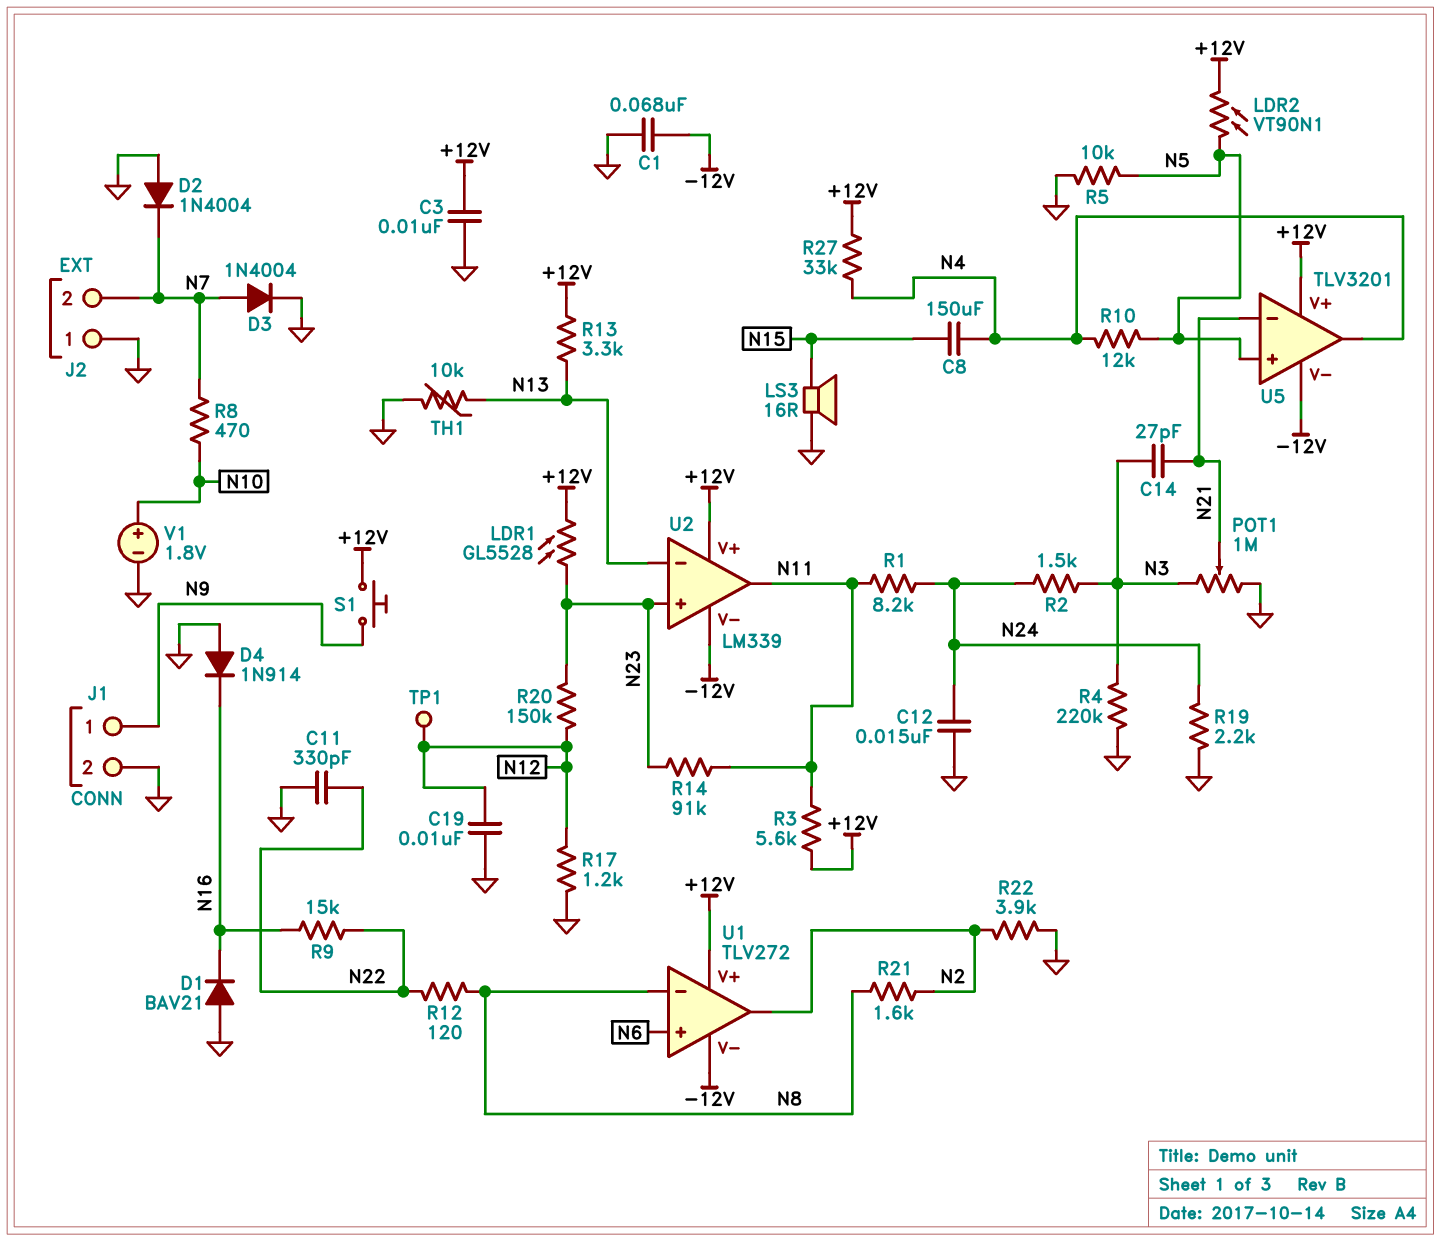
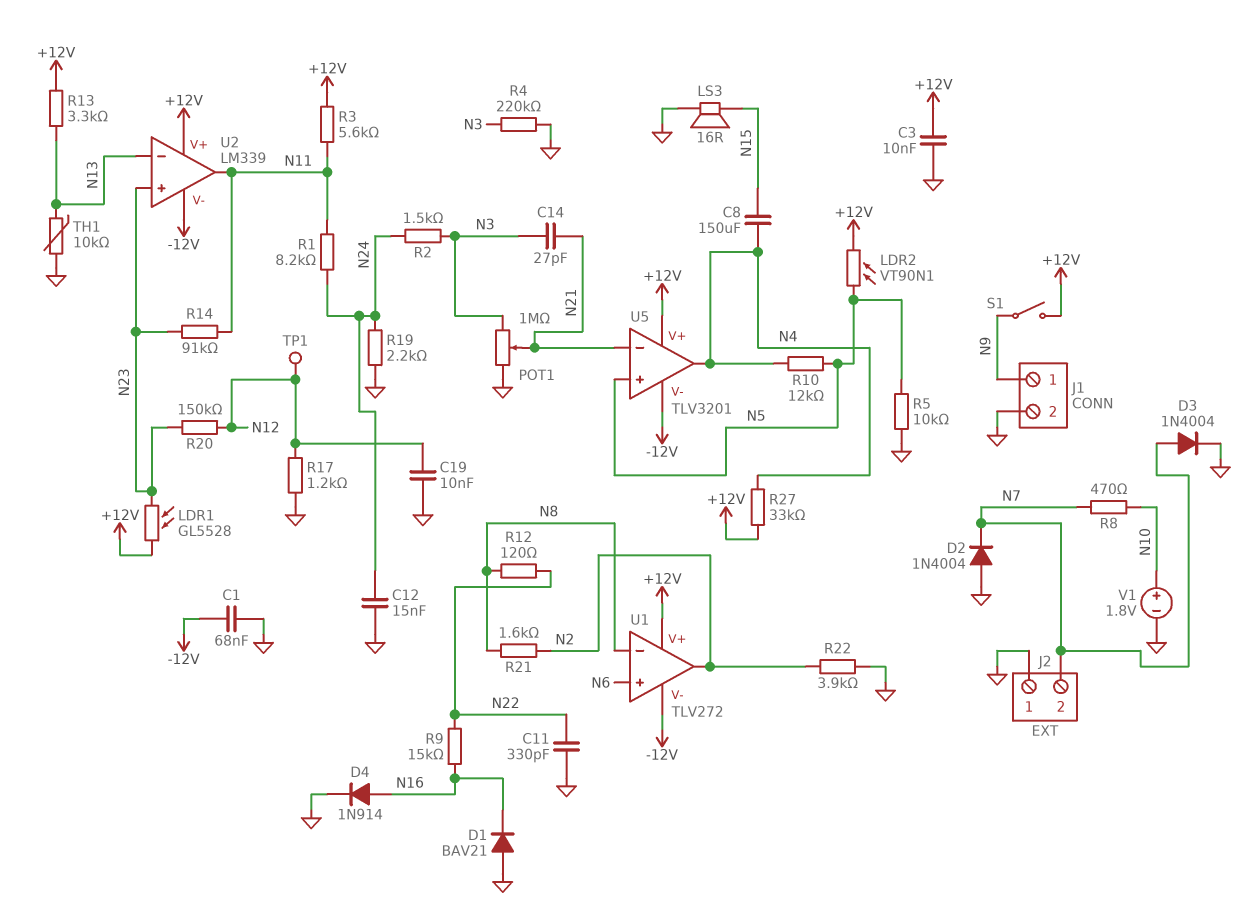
D4: diode 1N914 (A GND, K N16) -> diode 1N914 (A N16, K GND)
S1: button (+12V, N9) -> switch (+12V, N9)

